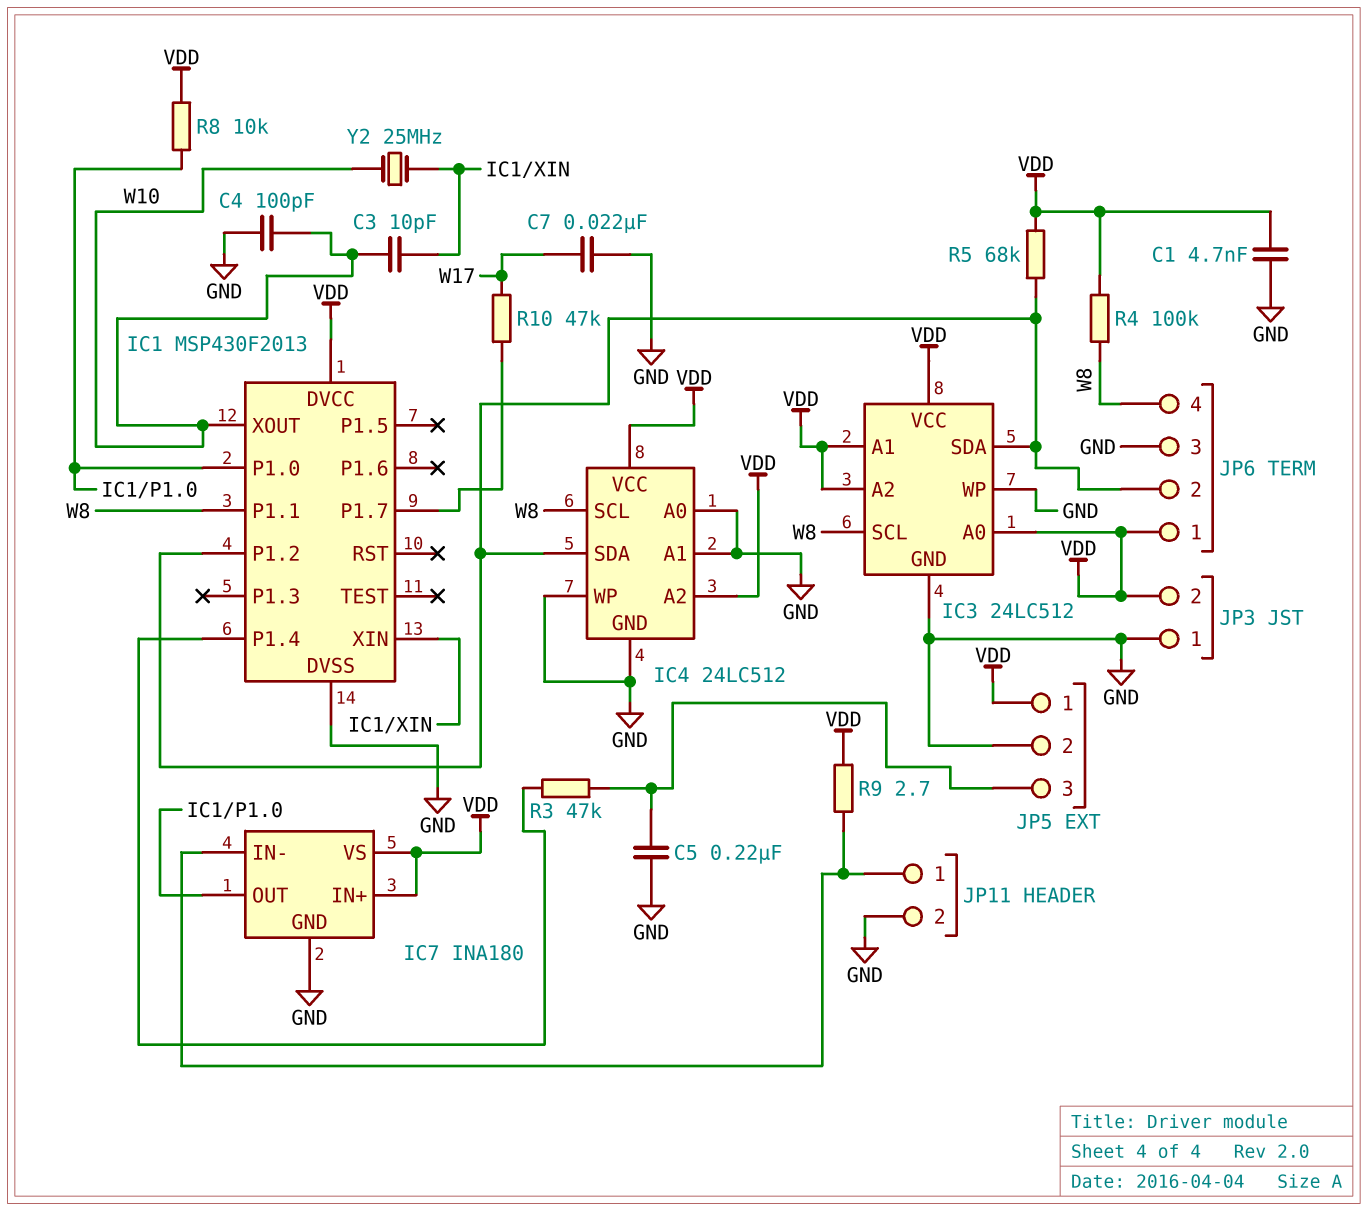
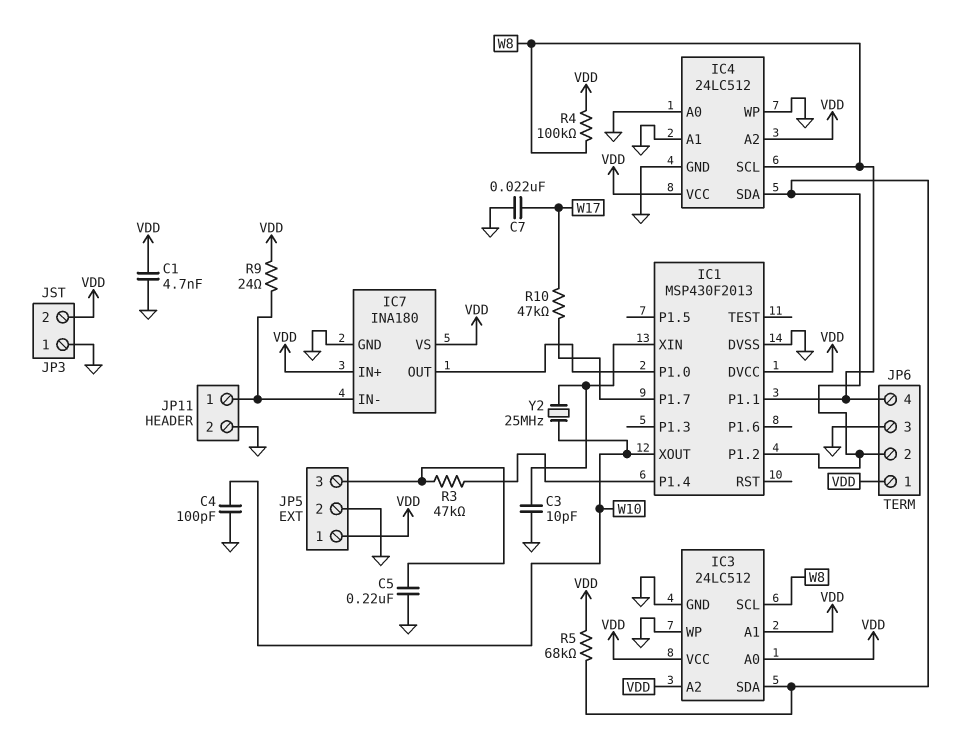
C3: 10pF (IC1/XIN, W10) -> 10pF (GND, IC1/XIN)
R8: 10k (IC1/P1.0, VDD) -> none
R9: 2.7 (IC7/IN-, VDD) -> 24 (IC7/IN-, VDD)

